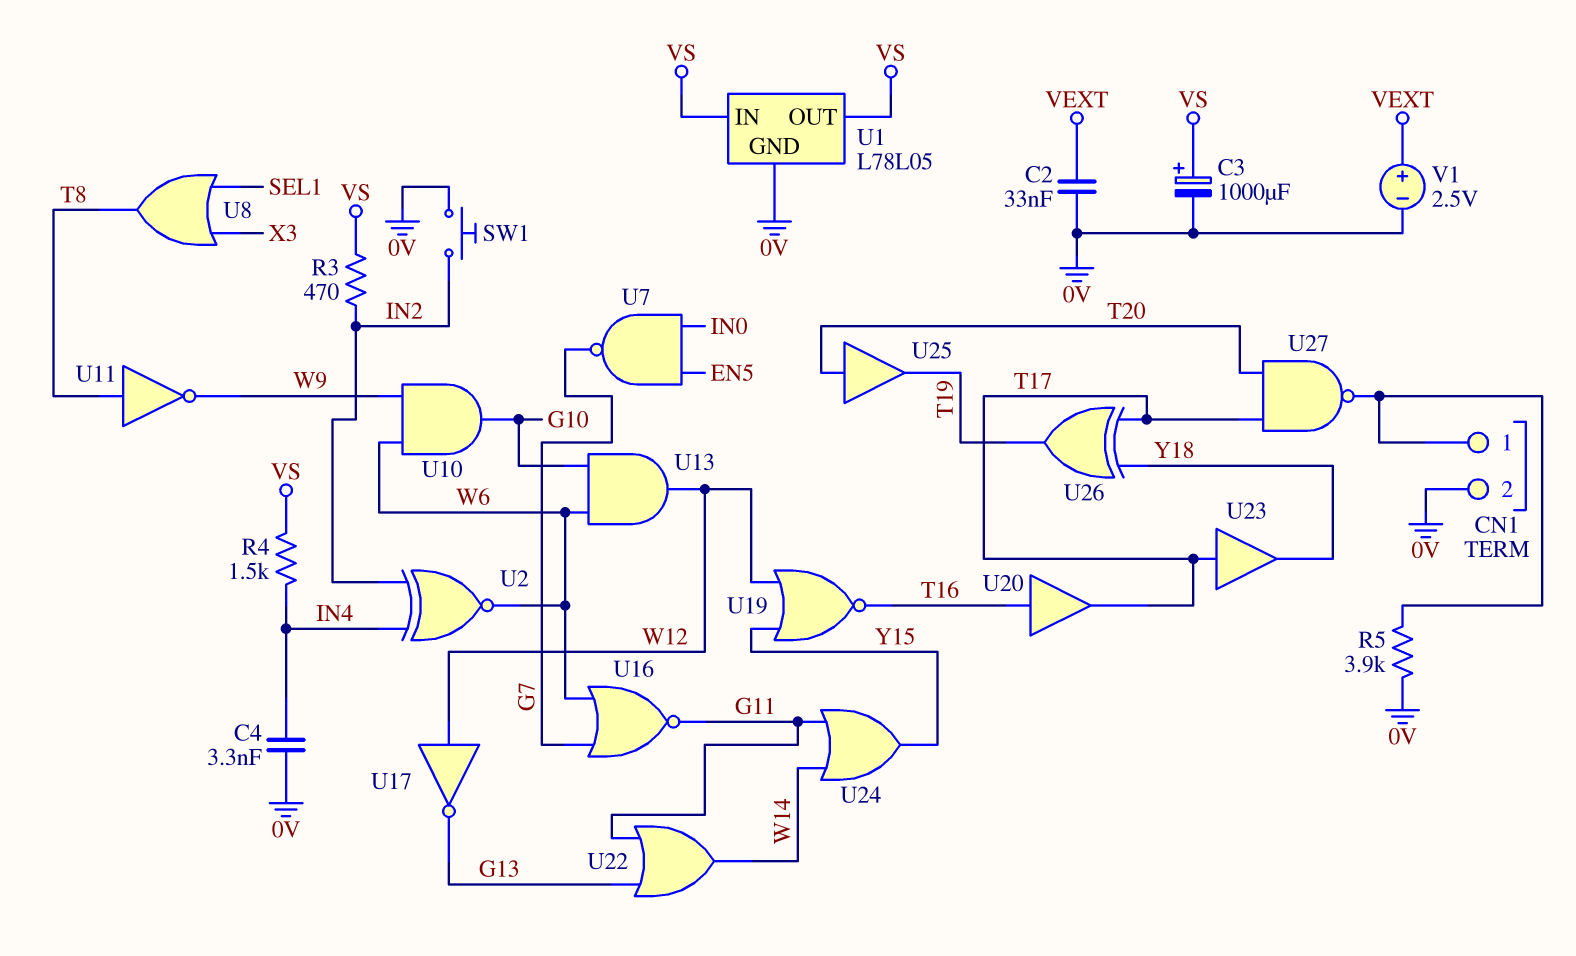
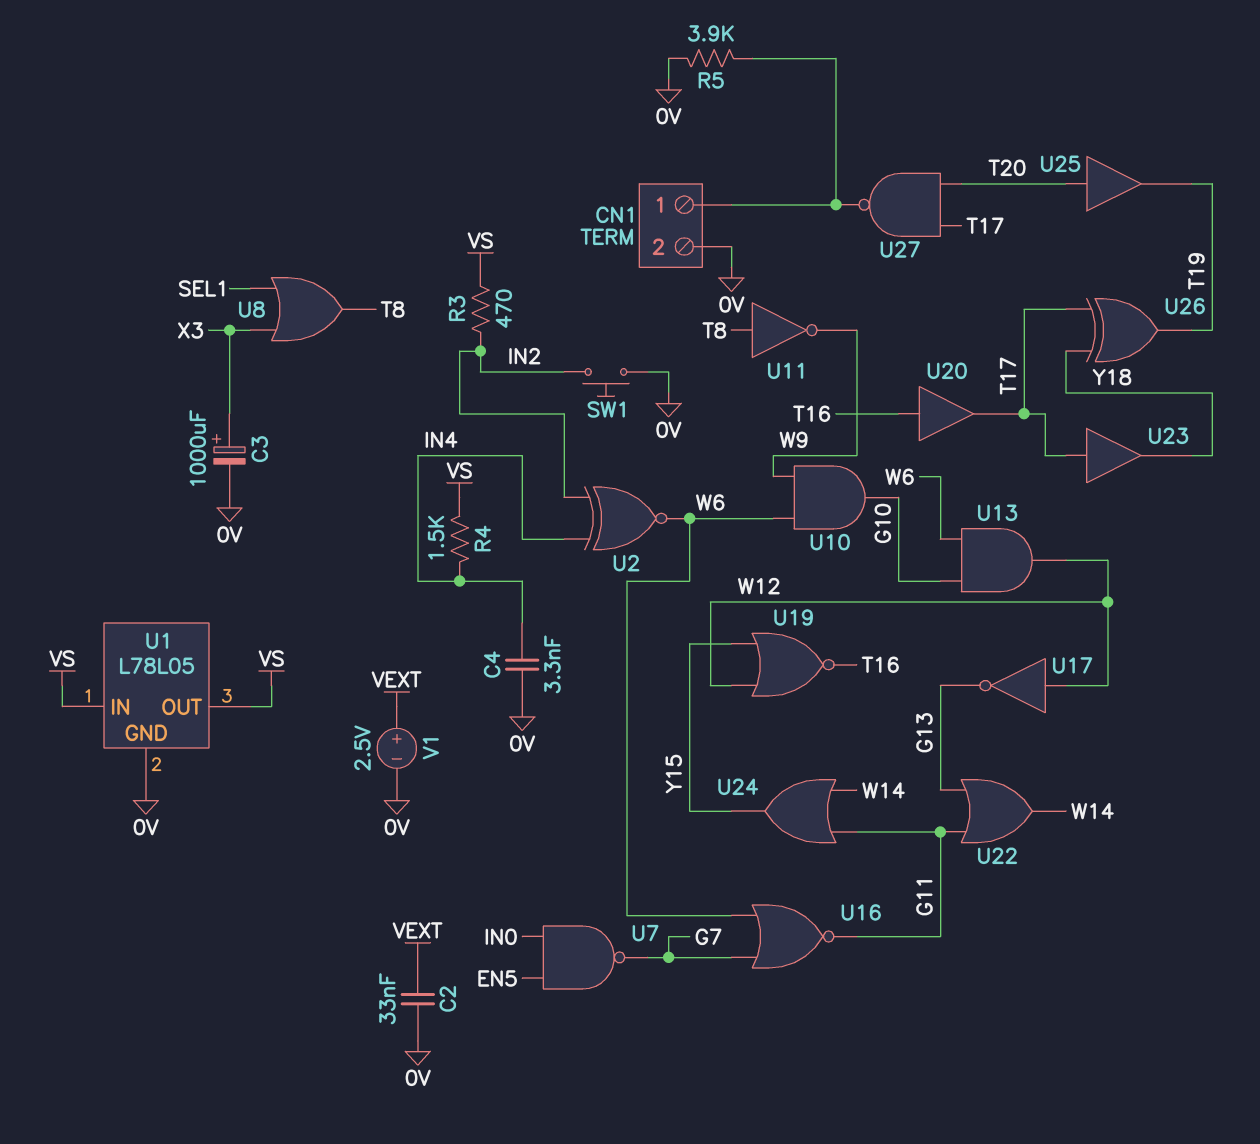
C3: 1000uF (plus VS, minus 0V) -> 1000uF (plus X3, minus 0V)

